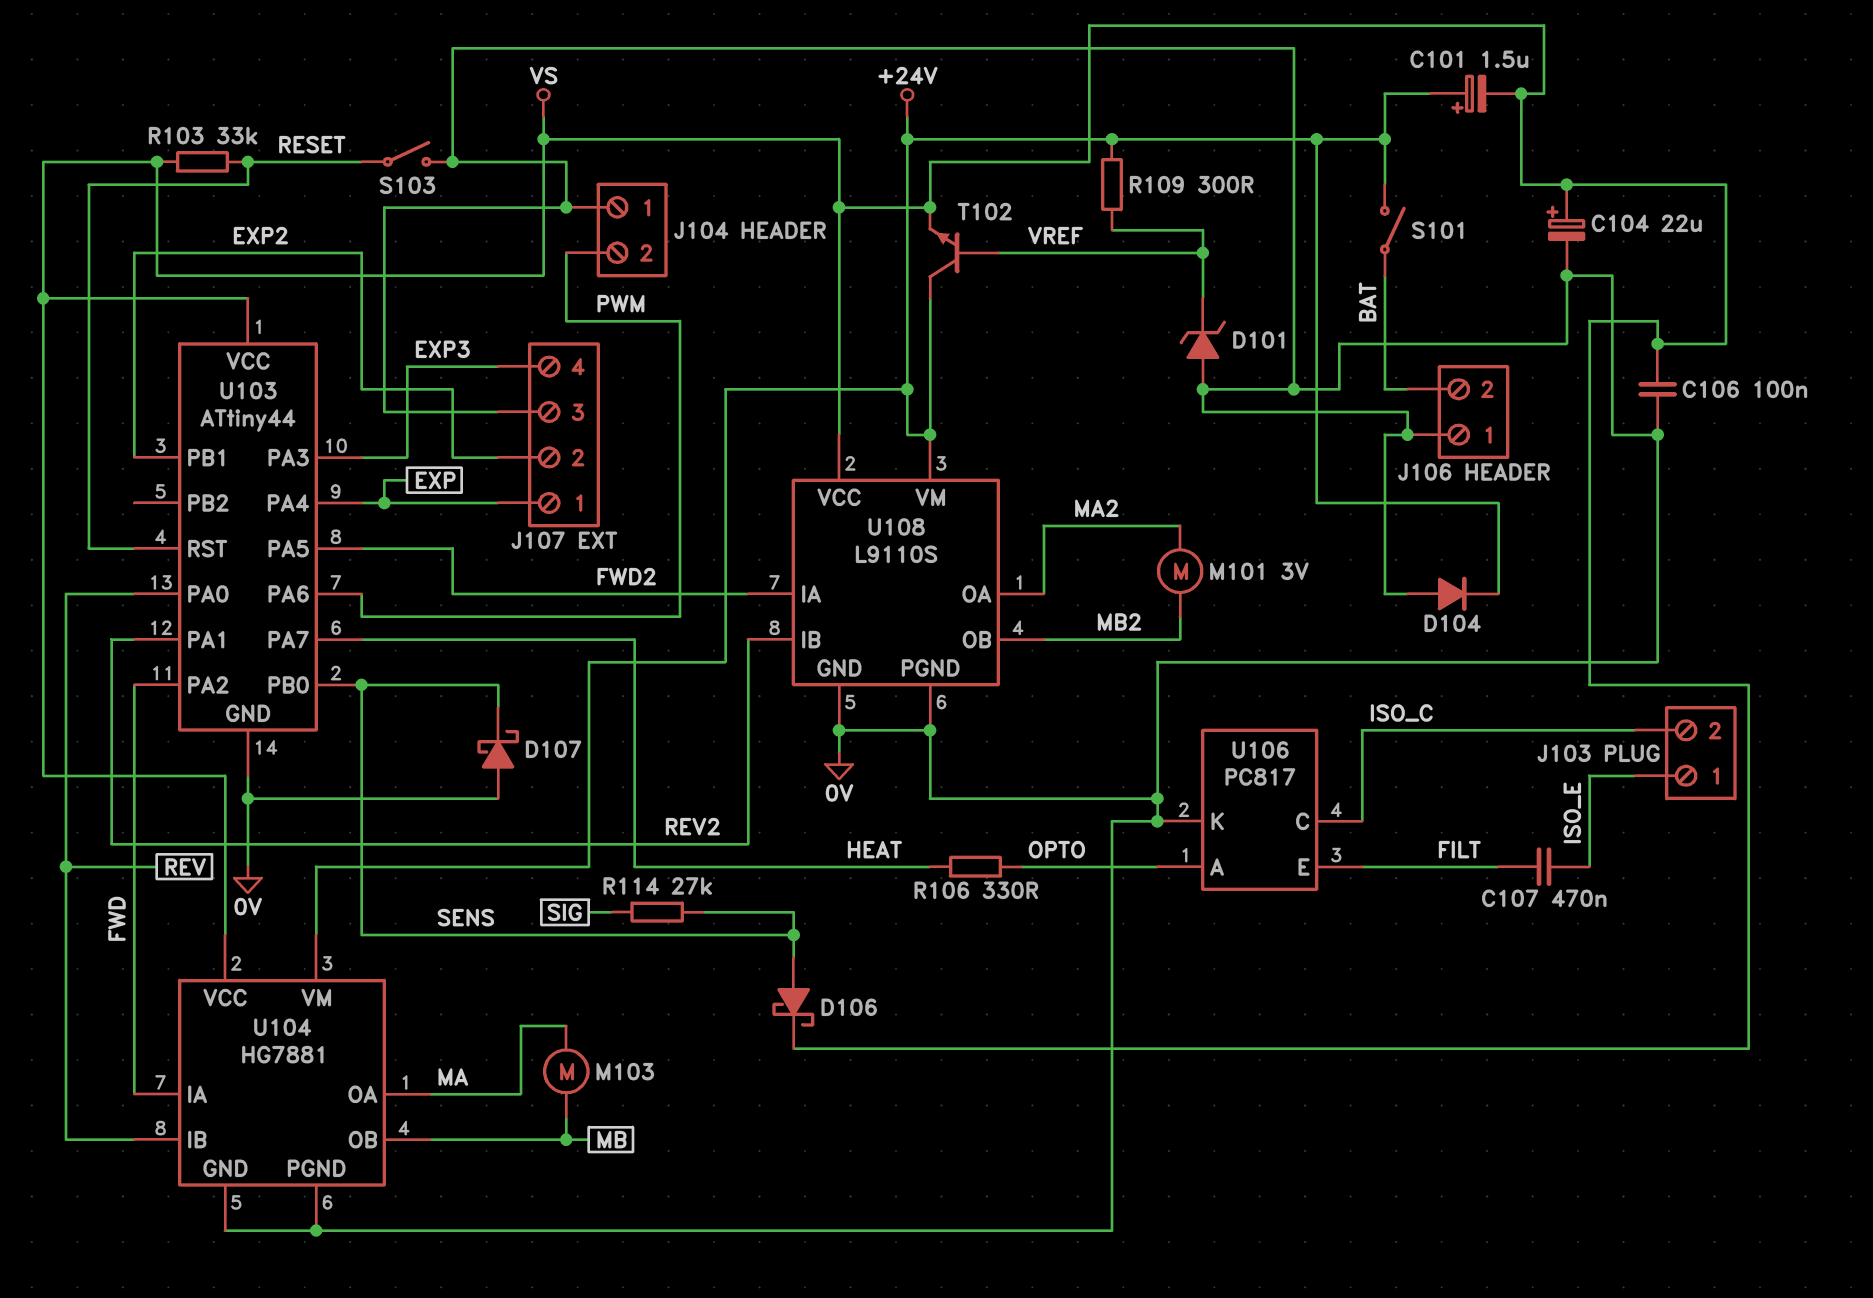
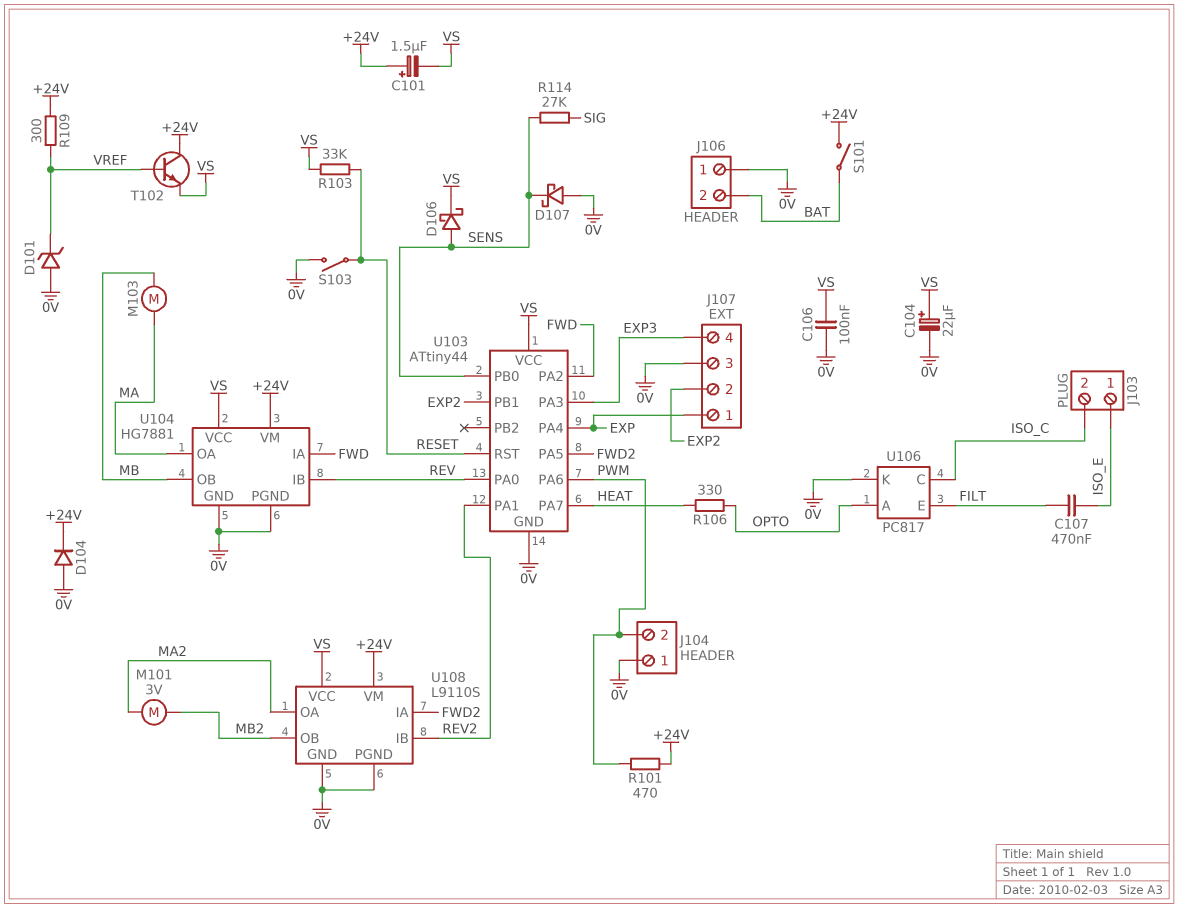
R101: none -> 470 (+24V, PWM)

